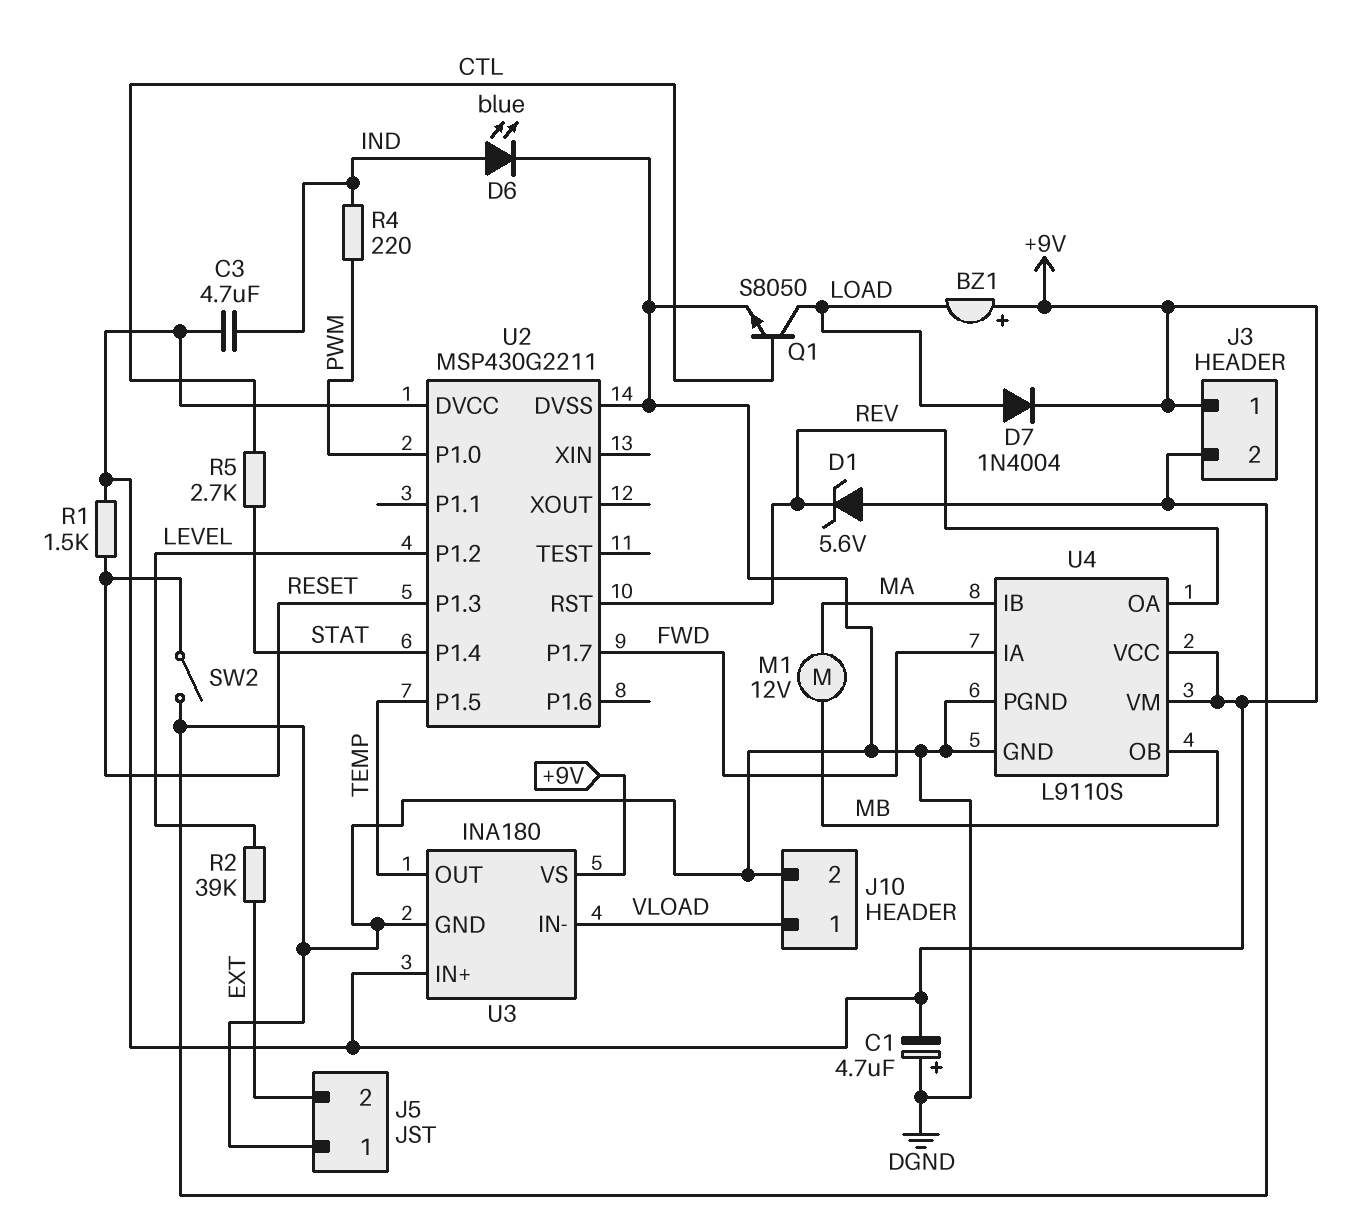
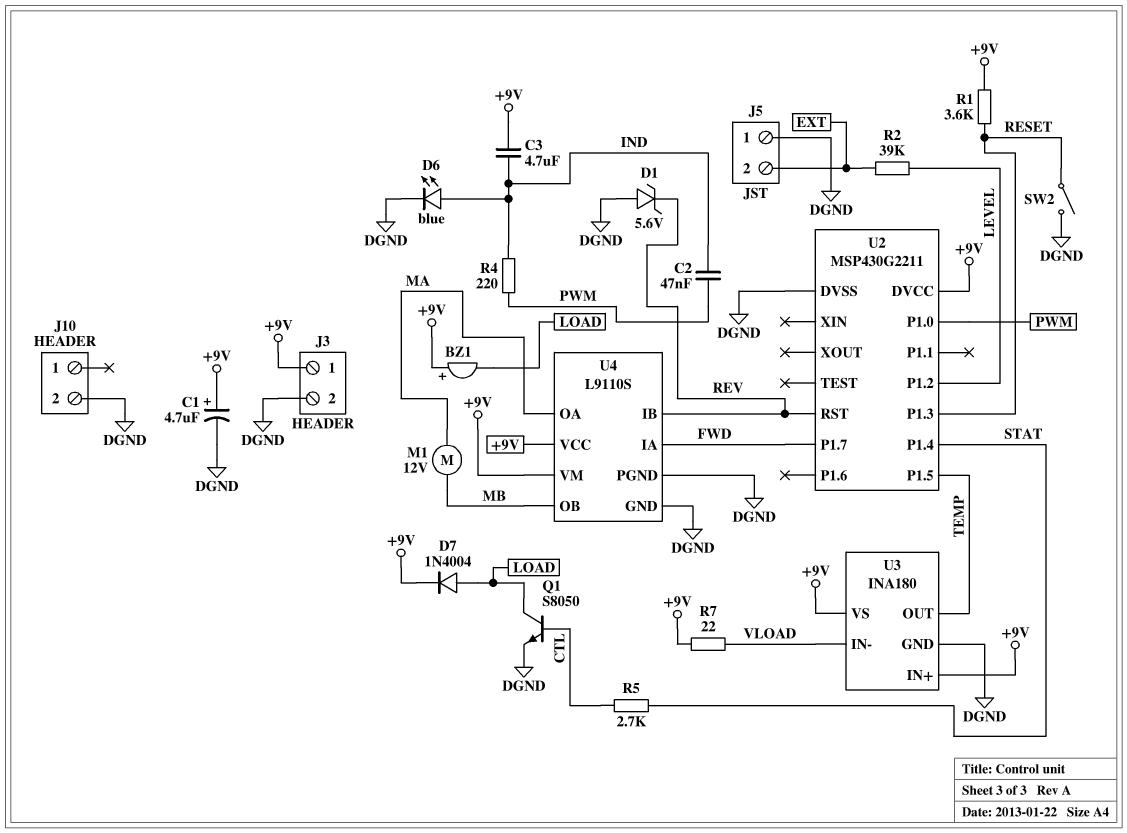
C1: 4.7uF (plus DGND, minus +9V) -> 4.7uF (plus +9V, minus DGND)
C2: none -> 47nF (IND, PWM)
J10 pin 1: VLOAD -> none
R1: 1.5k (+9V, RESET) -> 3.6k (+9V, RESET)
R7: none -> 22 (+9V, VLOAD)
U4 pin IB: MA -> REV
U4 pin OA: REV -> MA

